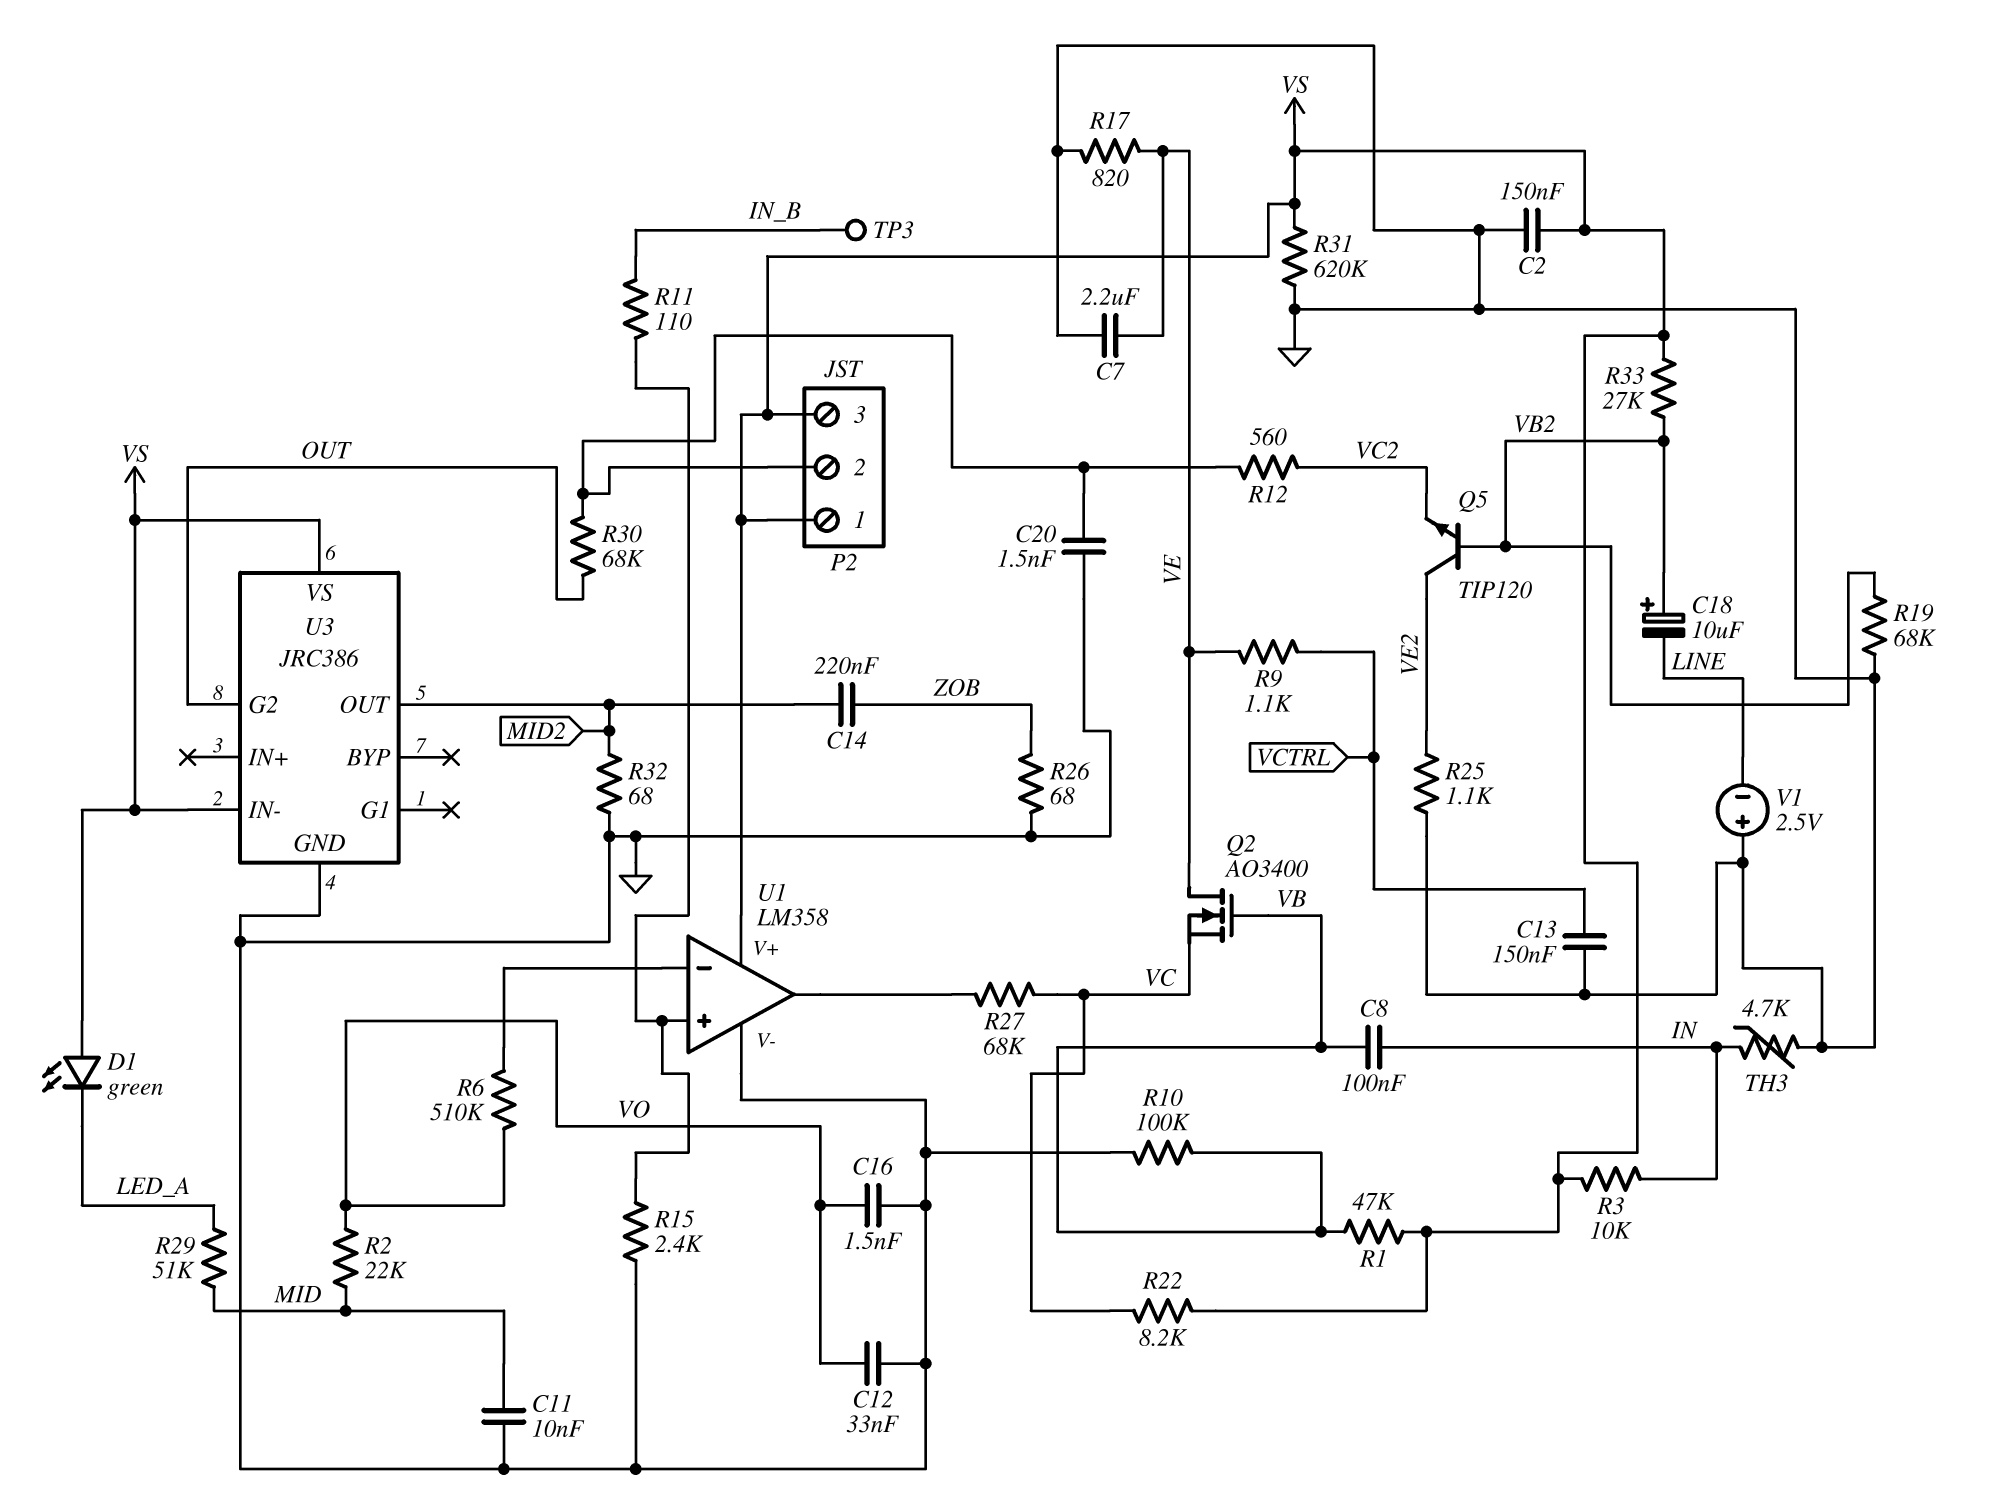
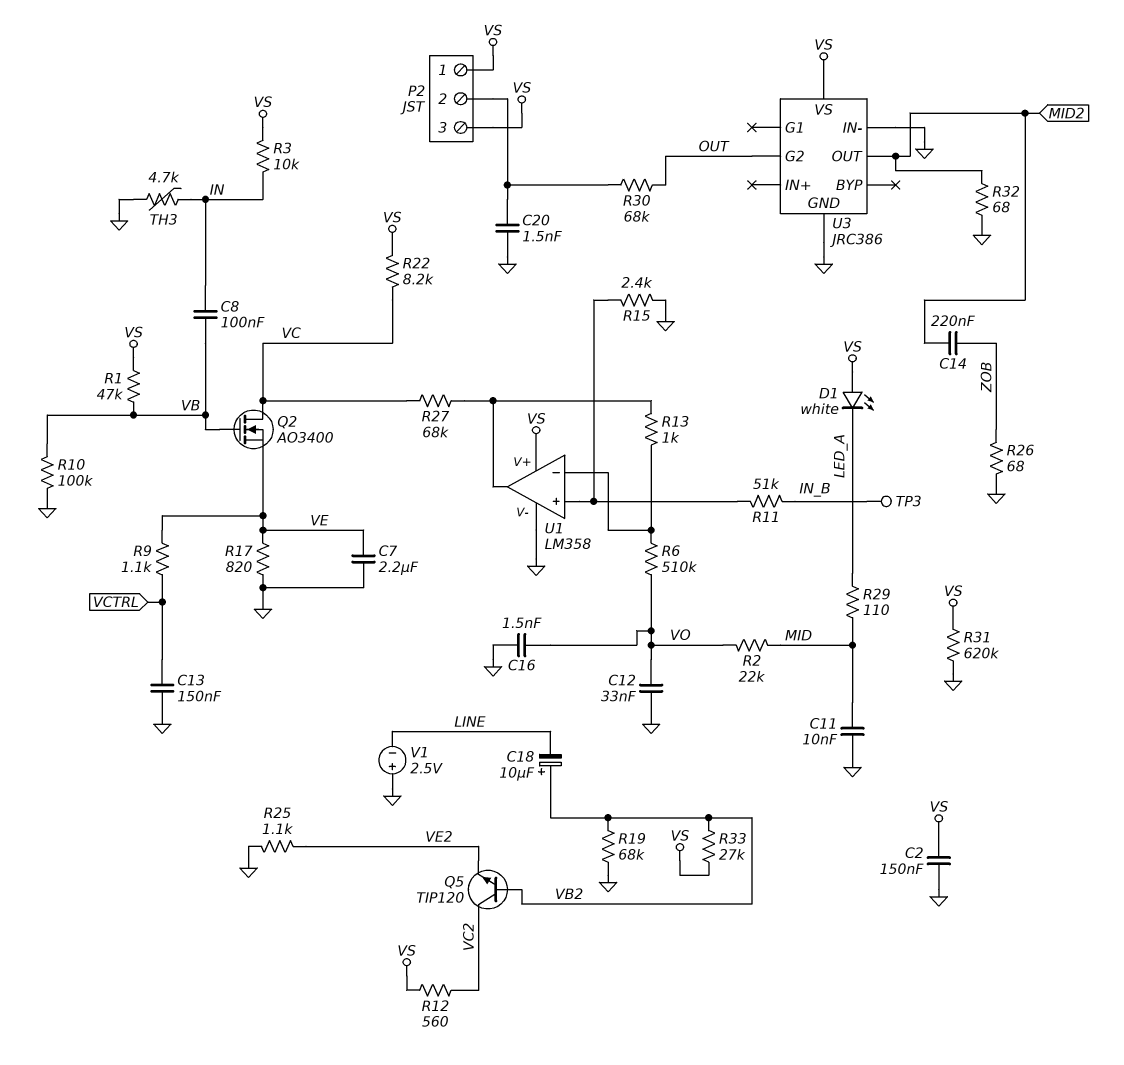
D1: LED green (A VS, K LED_A) -> LED white (A VS, K LED_A)
Q2: NMOS AO3400 (G VB, D VE, S VC) -> NMOS AO3400 (G VB, D VC, S VE)
Q5: NPN TIP120 (B VB2, C VE2, E VC2) -> NPN TIP120 (B VB2, C VC2, E VE2)
R11: 110 (IN_B, U1/in+) -> 51k (IN_B, U1/in+)
R12: 560 (P2/2, VC2) -> 560 (VC2, VS)
R13: none -> 1k (U1/in-, U1/out)
R29: 51k (LED_A, MID) -> 110 (LED_A, MID)
U3 pin IN-: VS -> GND

